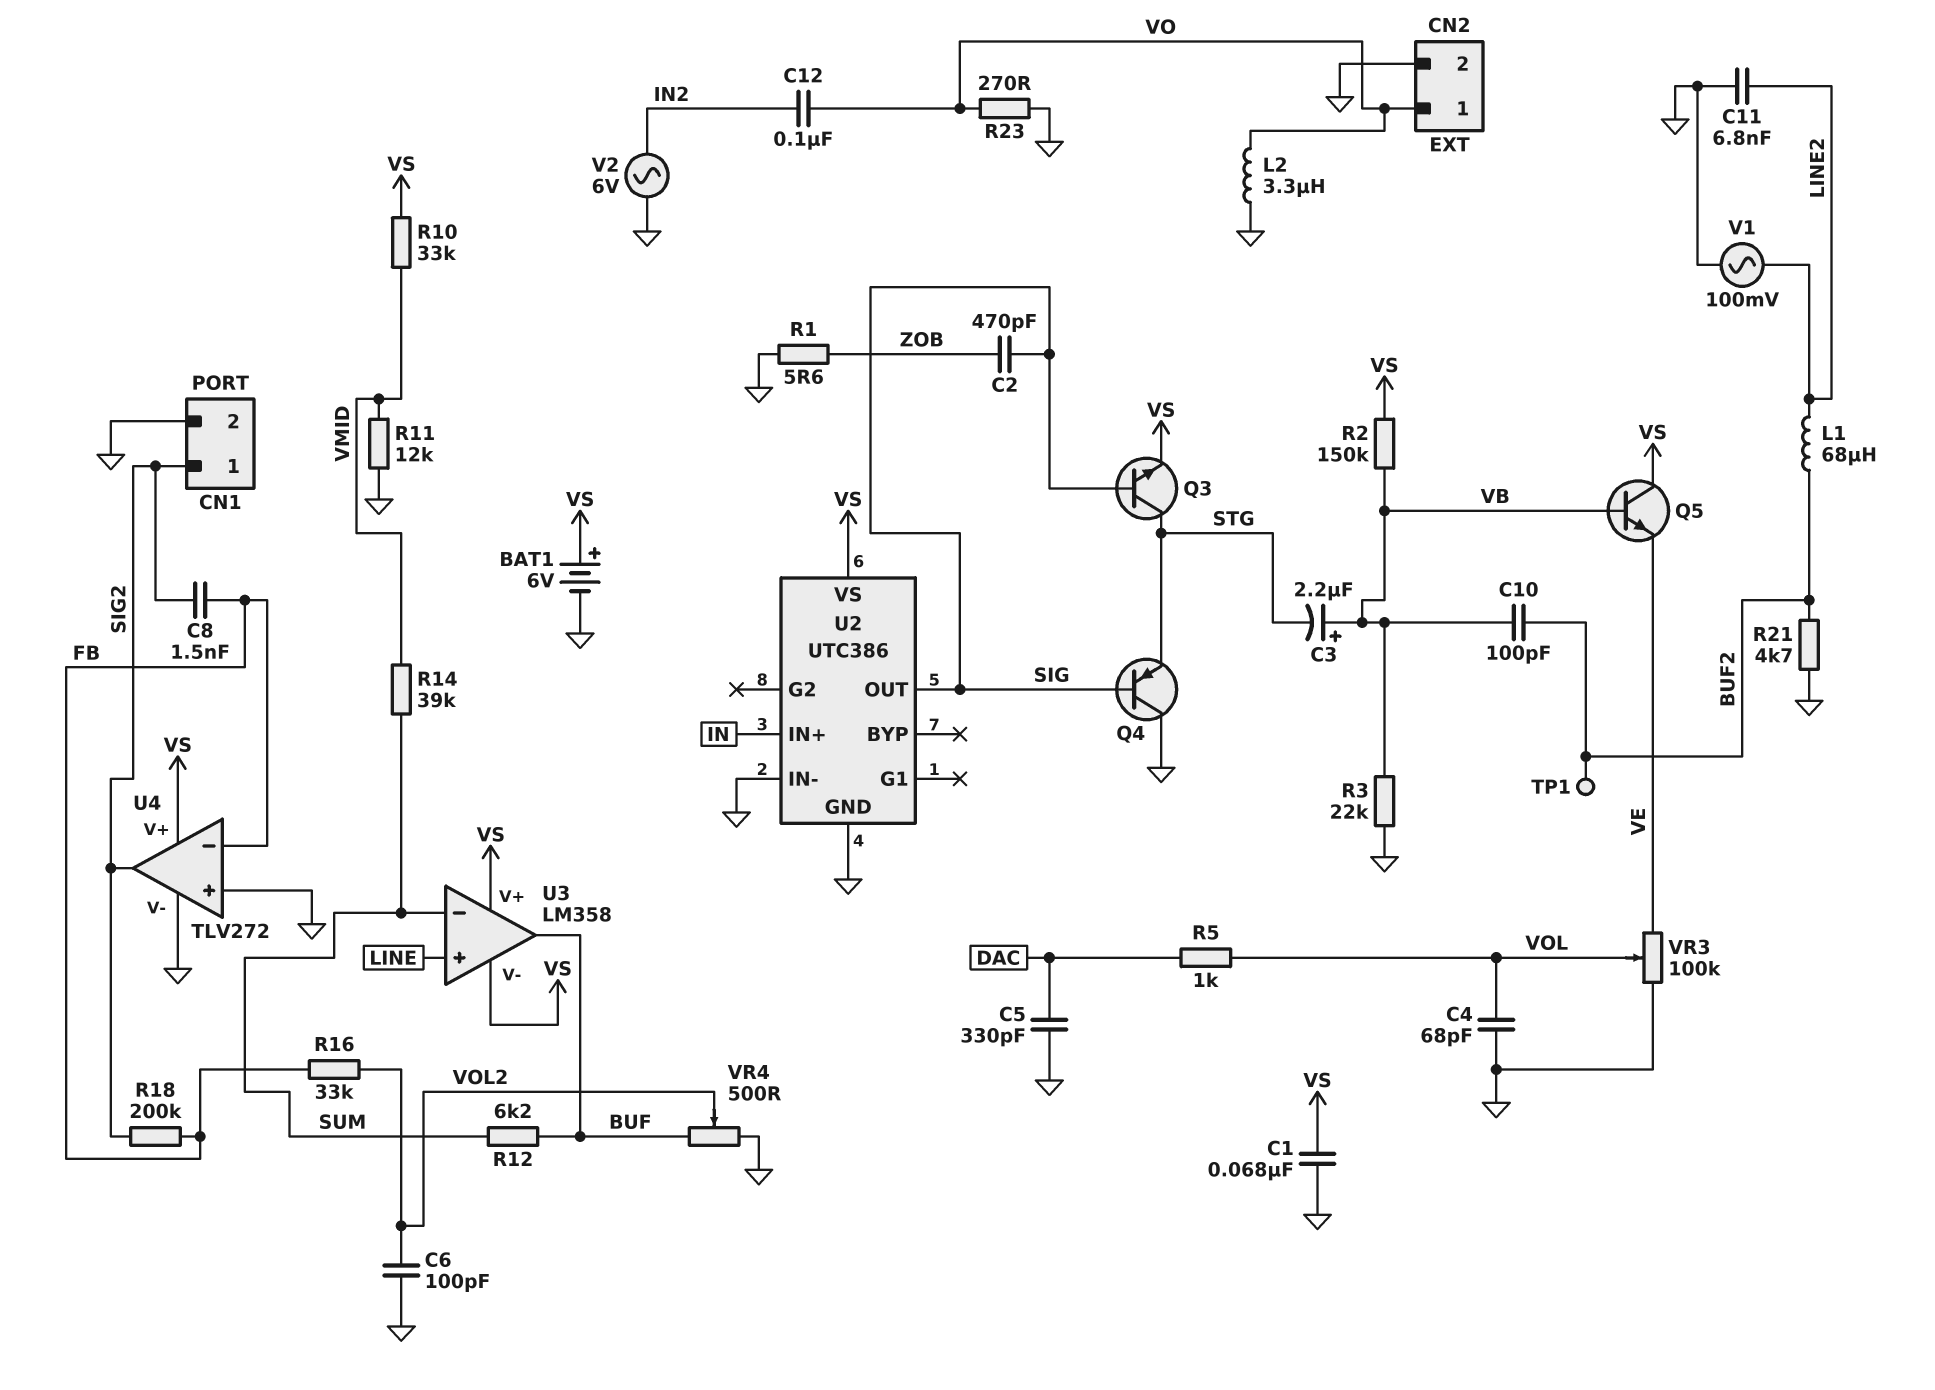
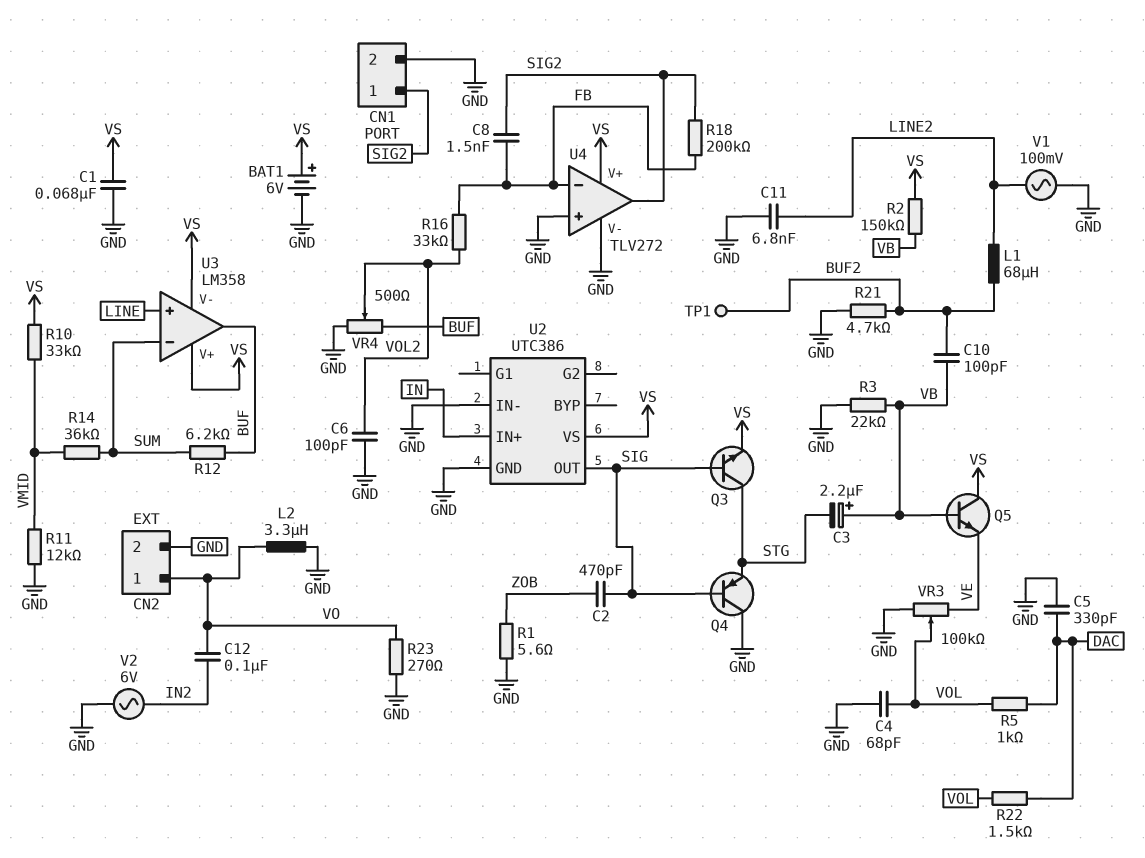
R14: 39k (SUM, VMID) -> 36k (SUM, VMID)
R22: none -> 1.5k (DAC, VOL)

